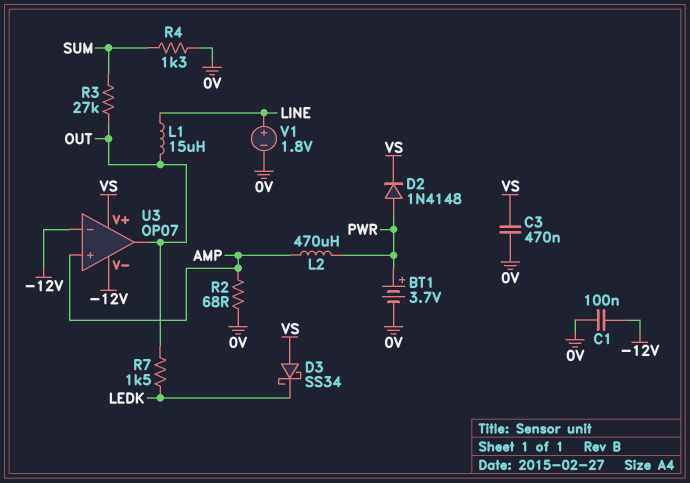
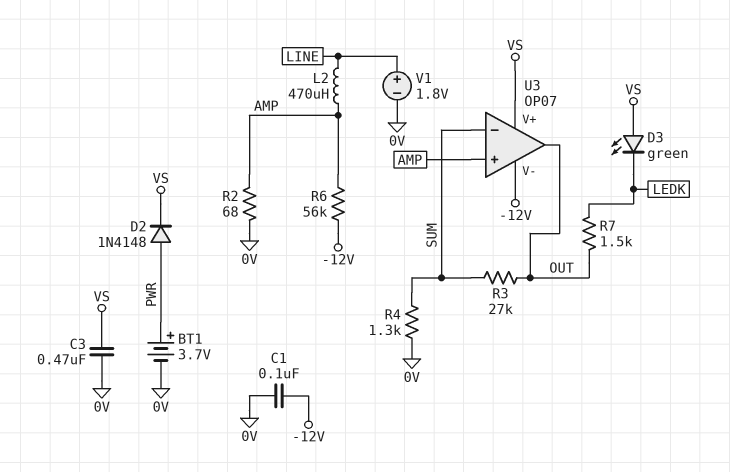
D3: schottky SS34 (A VS, K LEDK) -> LED green (A VS, K LEDK)
L1: 15uH (LINE, OUT) -> none
L2: 470uH (AMP, PWR) -> 470uH (AMP, LINE)
R6: none -> 56k (-12V, AMP)
U3 pin in-: -12V -> SUM

